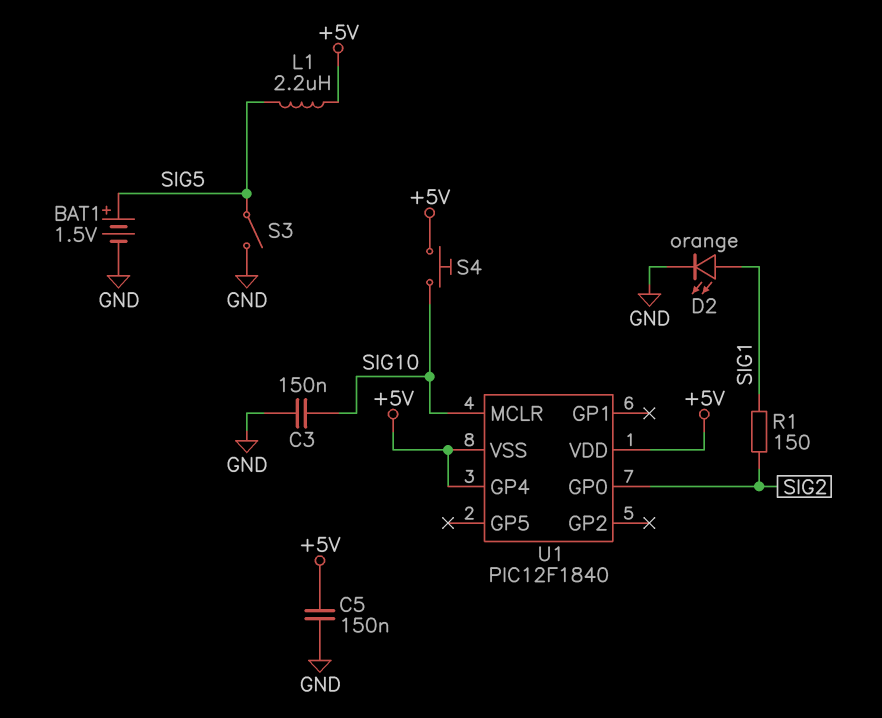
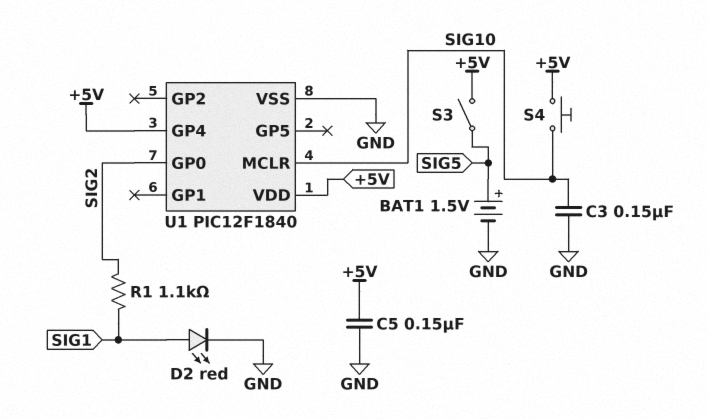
D2: LED orange (A SIG1, K GND) -> LED red (A SIG1, K GND)
L1: 2.2uH (+5V, SIG5) -> none
R1: 150 (SIG1, SIG2) -> 1.1k (SIG1, SIG2)
S3: switch (GND, SIG5) -> switch (+5V, SIG5)
U1 pin VSS: +5V -> GND

